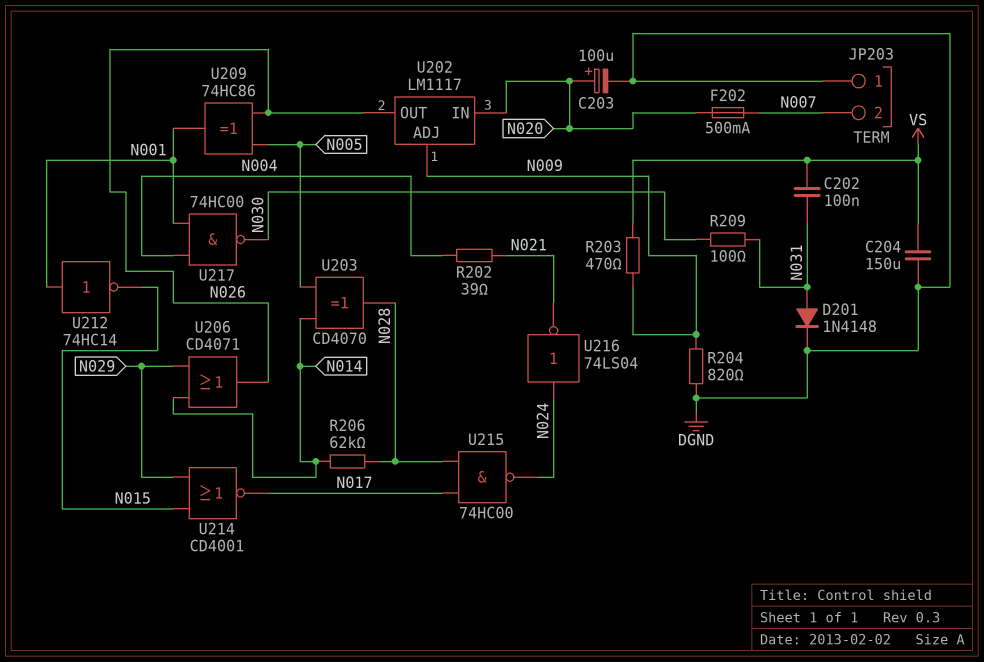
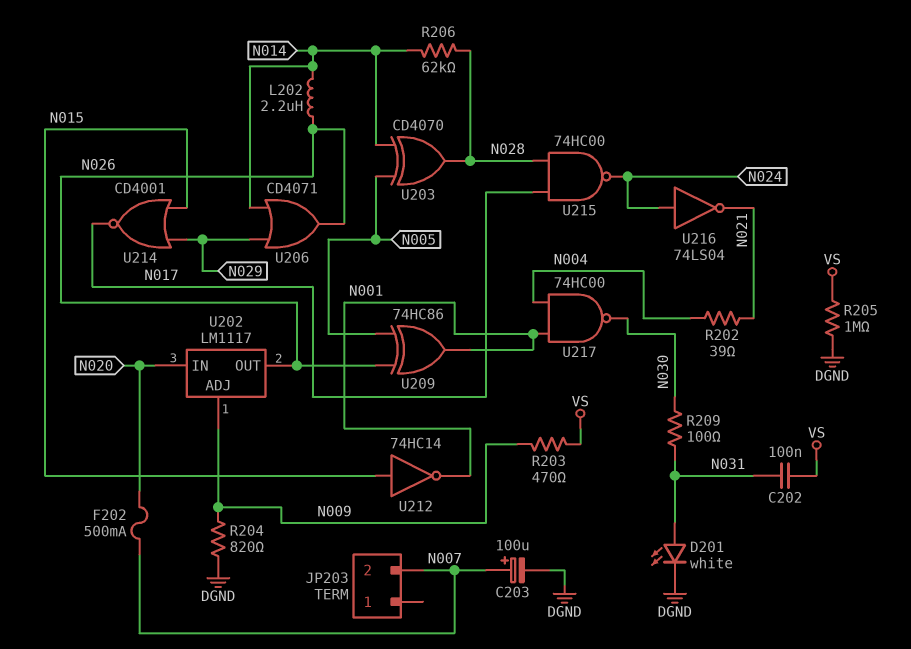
C203: 100uF (plus N020, minus DGND) -> 100uF (plus N007, minus DGND)
C204: 150uF (DGND, VS) -> none
D201: diode 1N4148 (A N031, K DGND) -> LED white (A N031, K DGND)
JP203 pin 1: DGND -> none
L202: none -> 2.2uH (N014, N026)
R205: none -> 1M (DGND, VS)
U212: NOT 74HC14 (in N001, out N015) -> NOT 74HC14 (in N015, out N001)

